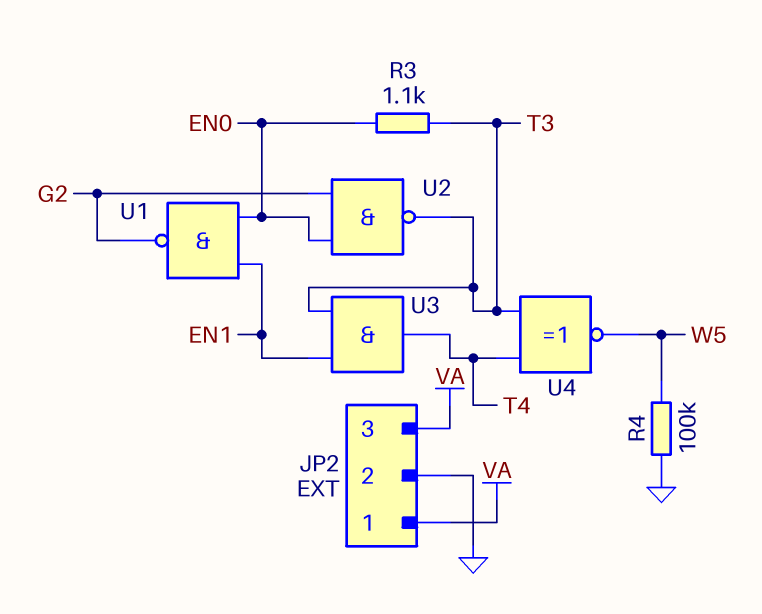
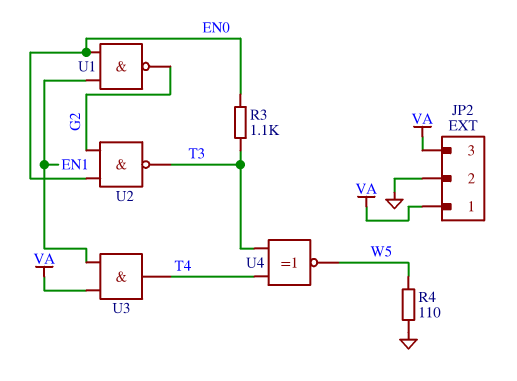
R4: 100k (GND, W5) -> 110 (GND, W5)
U3: AND (in EN1, in T3, out T4) -> AND (in EN1, in VA, out T4)

